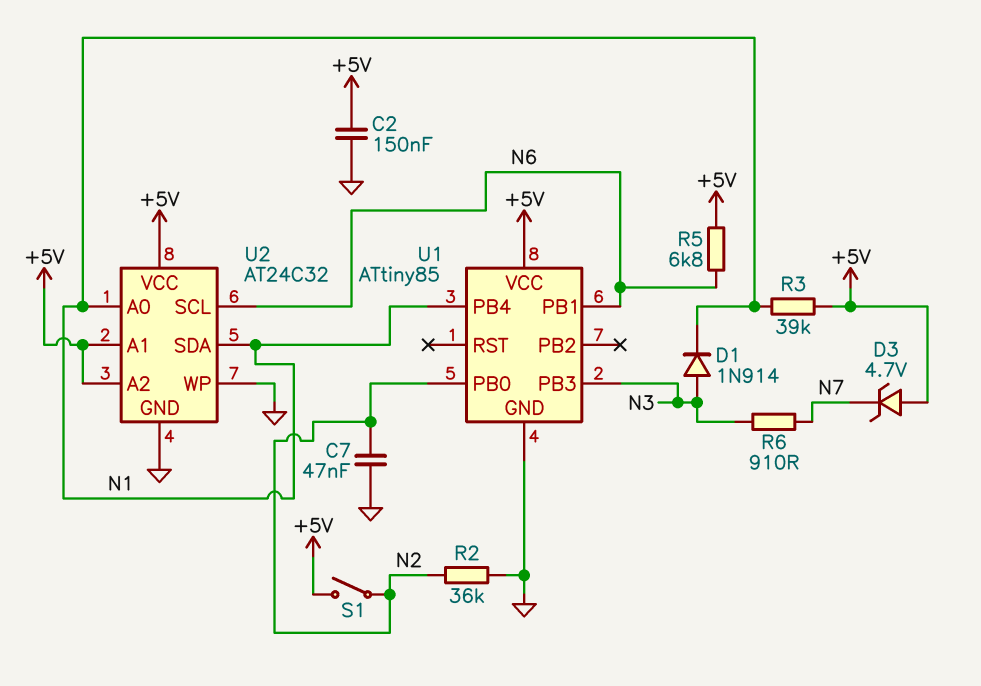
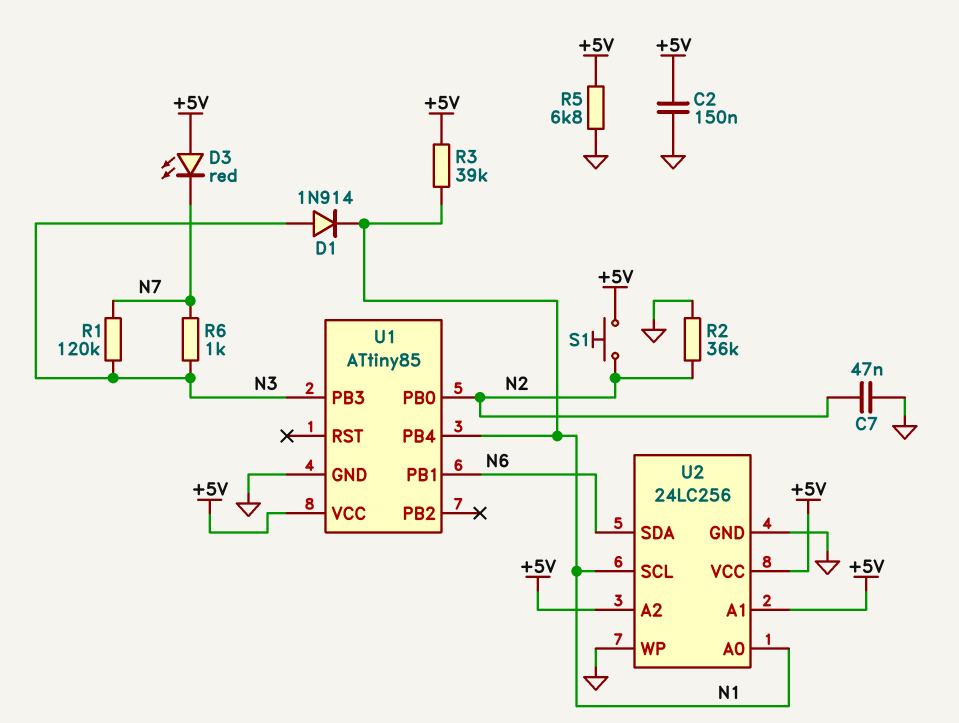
D3: zener 4.7V (A +5V, K N7) -> LED red (A +5V, K N7)
R1: none -> 120k (N3, N7)
R5: 6.8k (+5V, N6) -> 6.8k (+5V, GND)
R6: 910 (N3, N7) -> 1k (N3, N7)
S1: switch (+5V, N2) -> button (+5V, N2)
U2: AT24C32 -> 24LC256
U2 pin SCL: N6 -> N1
U2 pin SDA: N1 -> N6

